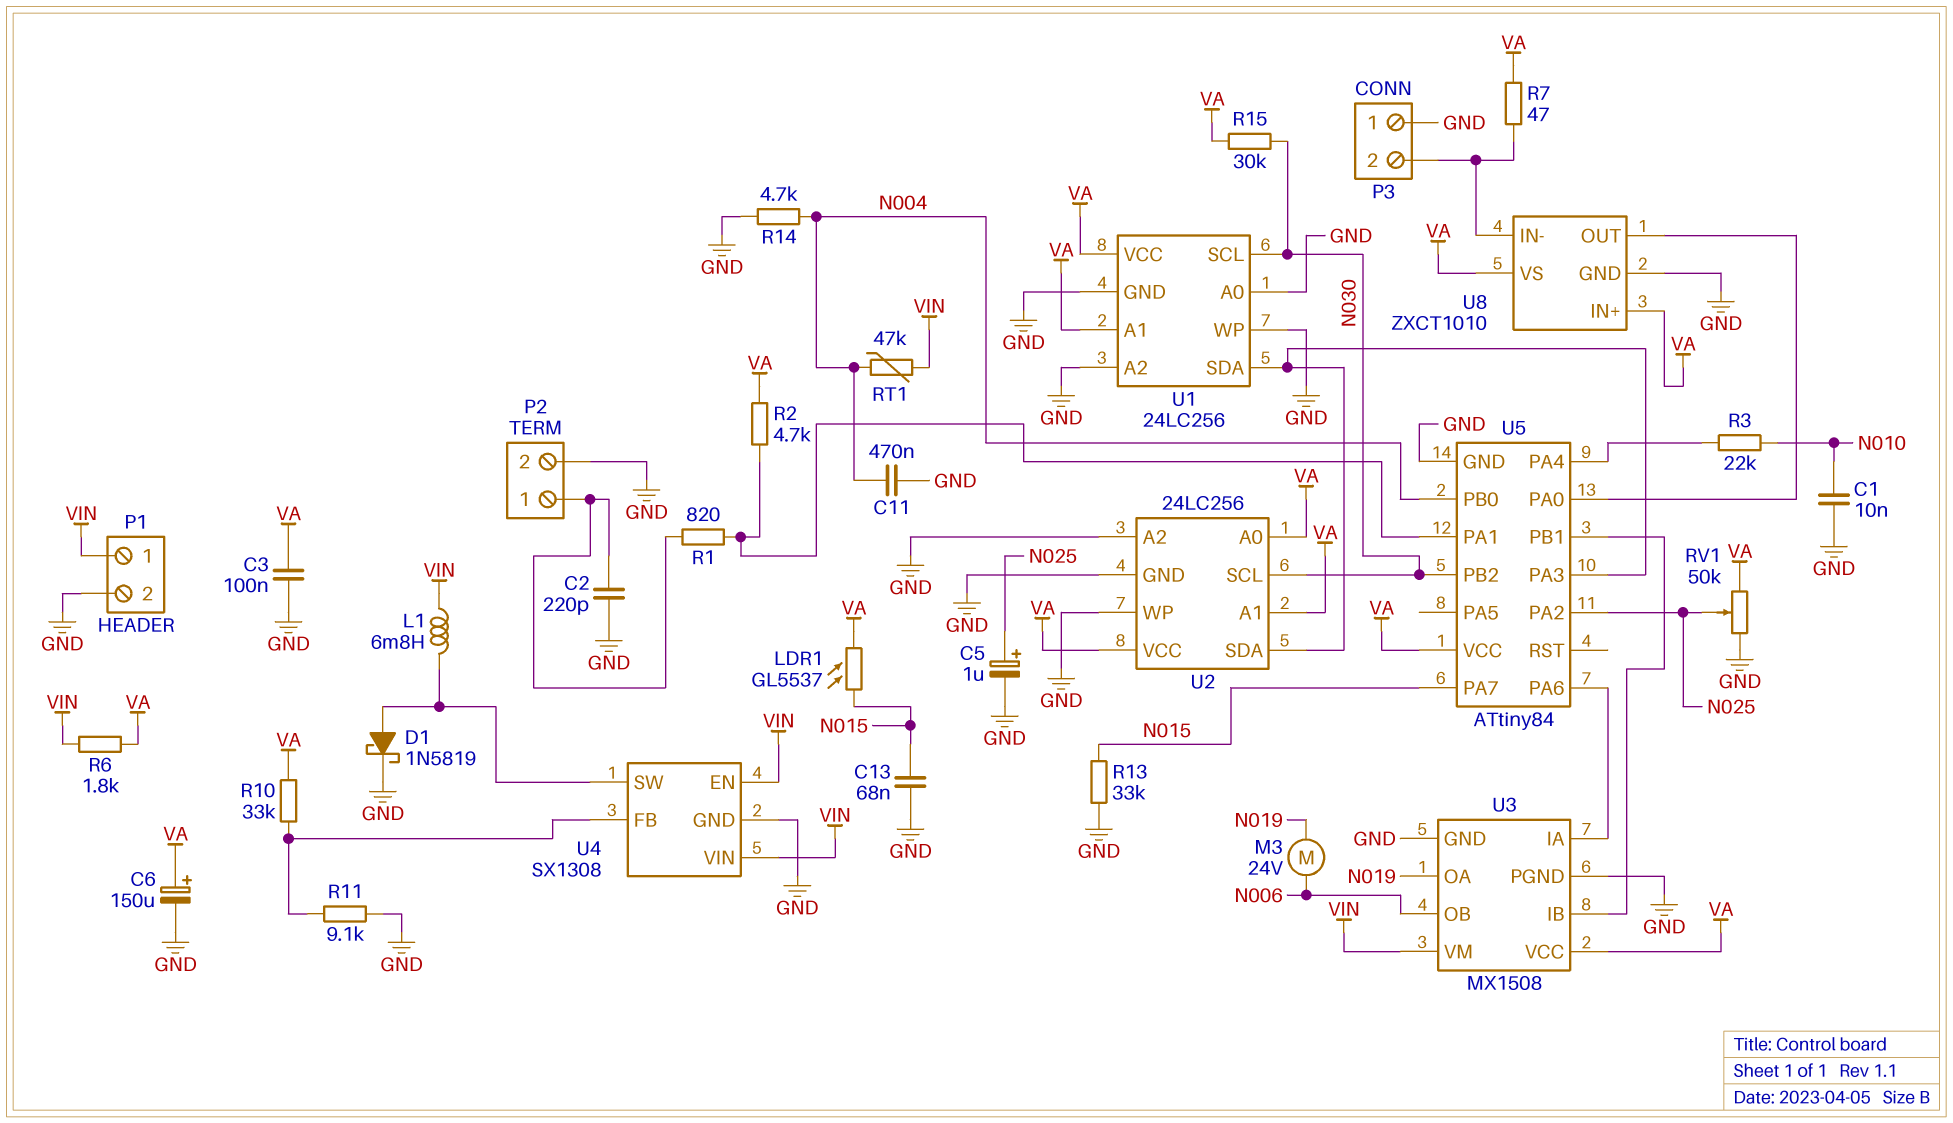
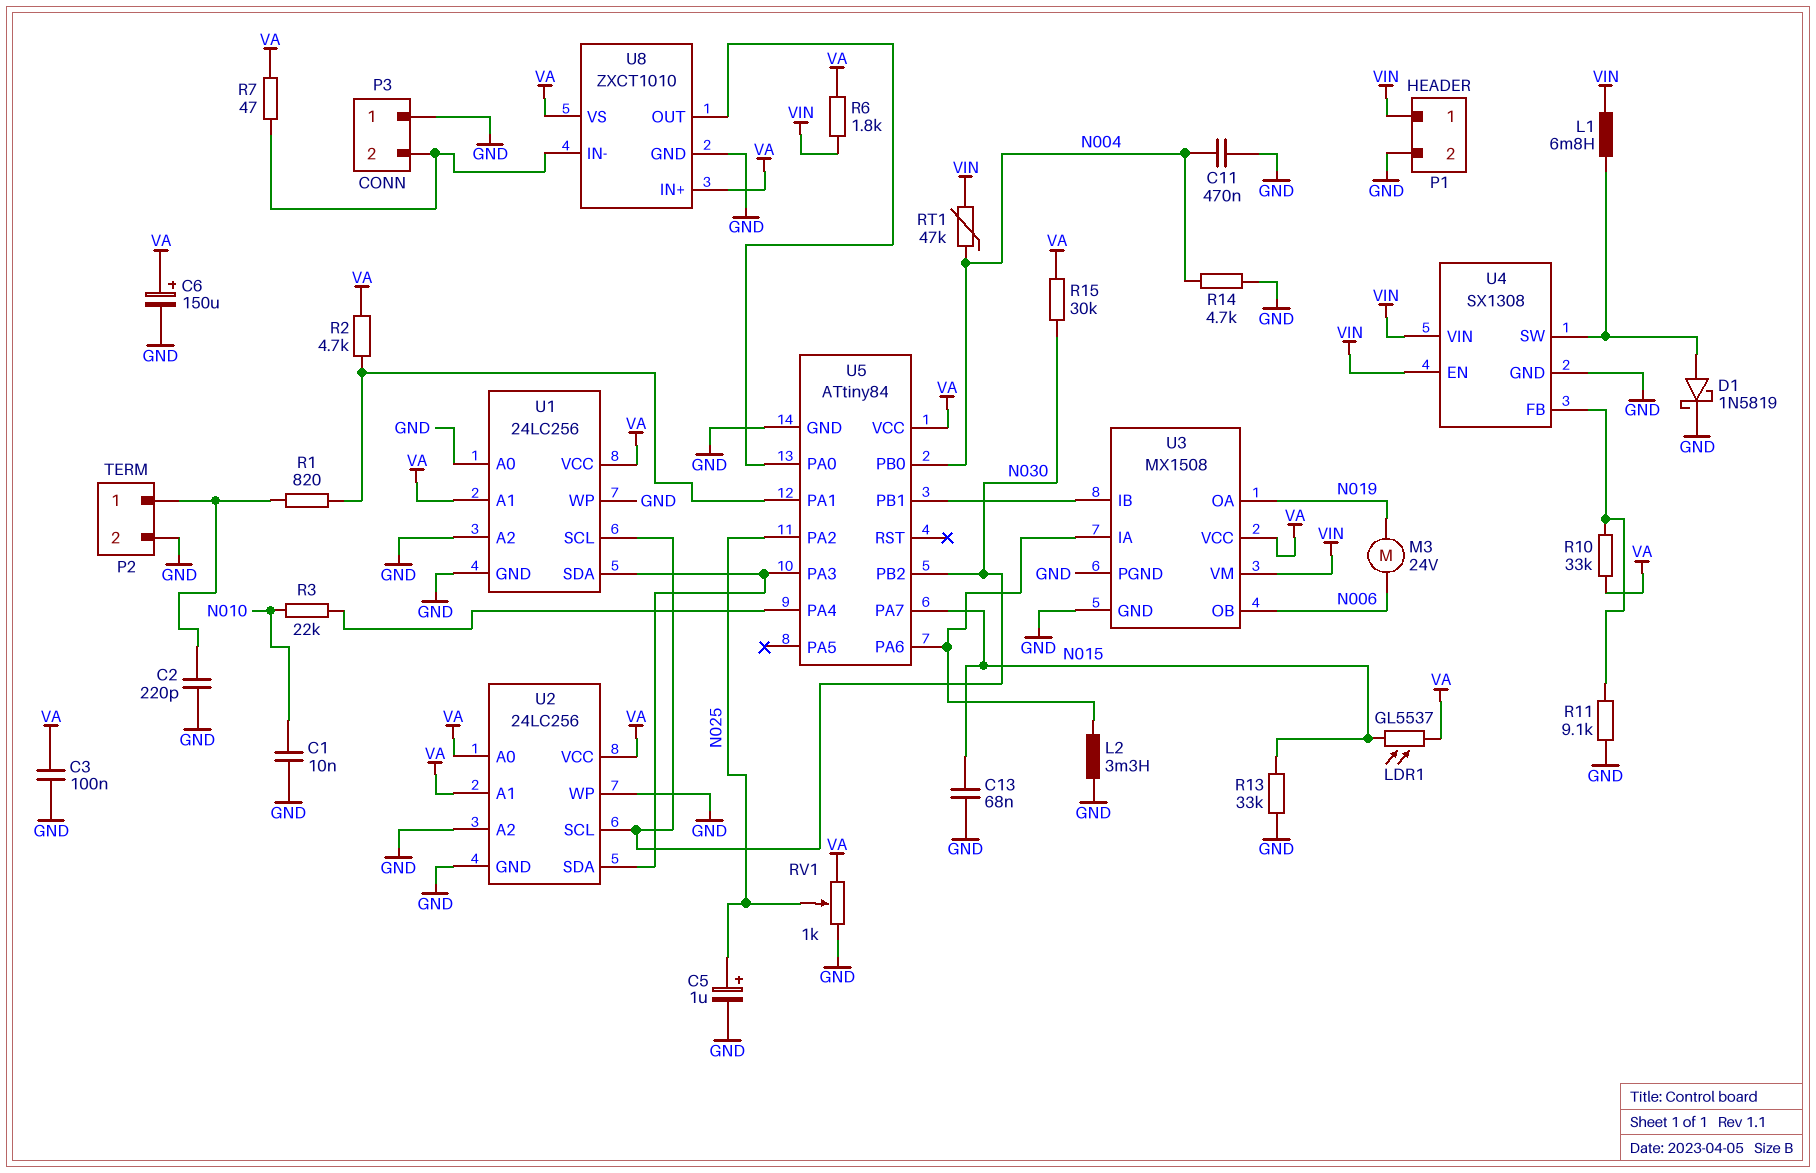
L2: none -> 3.3mH (GND, U3/IA)
RV1: 50k (GND, VA, wiper N025) -> 1k (GND, VA, wiper N025)

